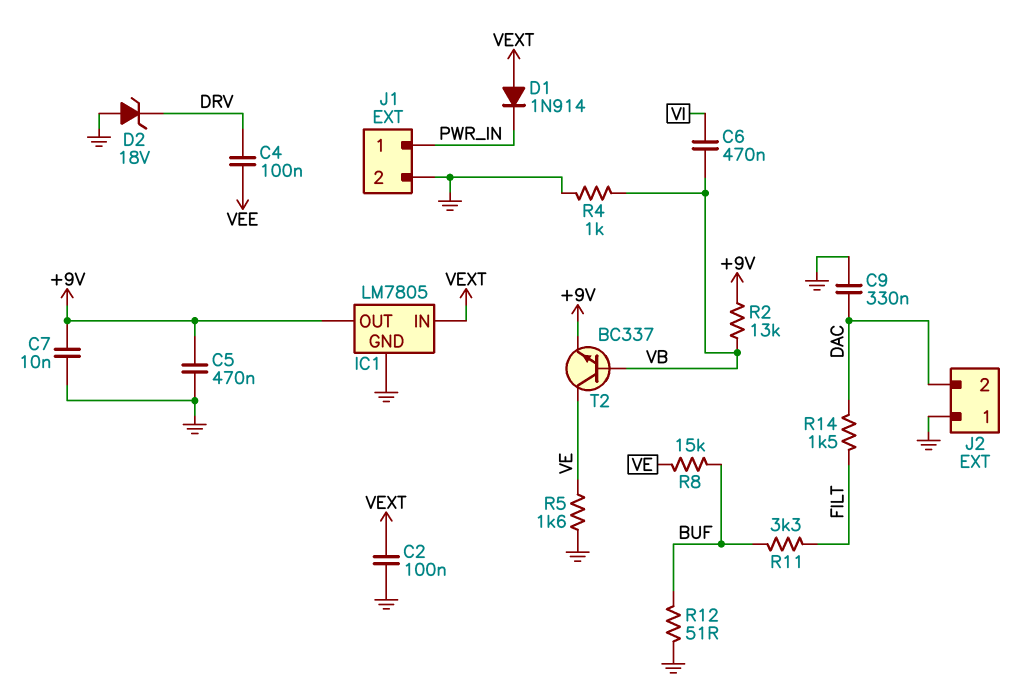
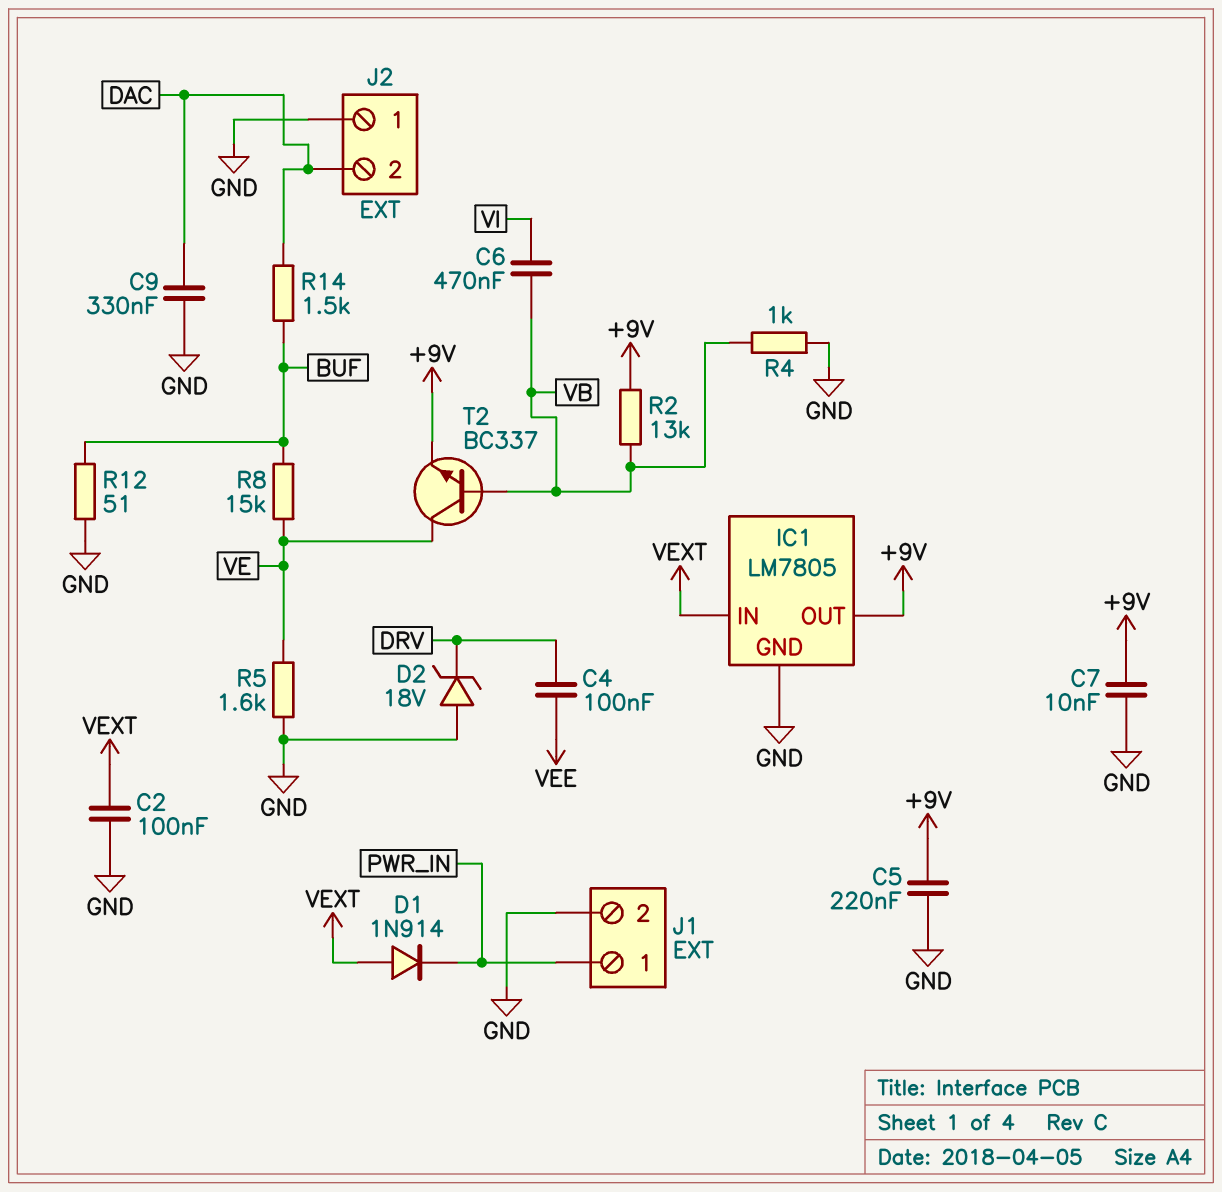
C5: 470nF (+9V, GND) -> 220nF (+9V, GND)
R11: 3.3k (BUF, FILT) -> none
R14: 1.5k (DAC, FILT) -> 1.5k (BUF, DAC)

